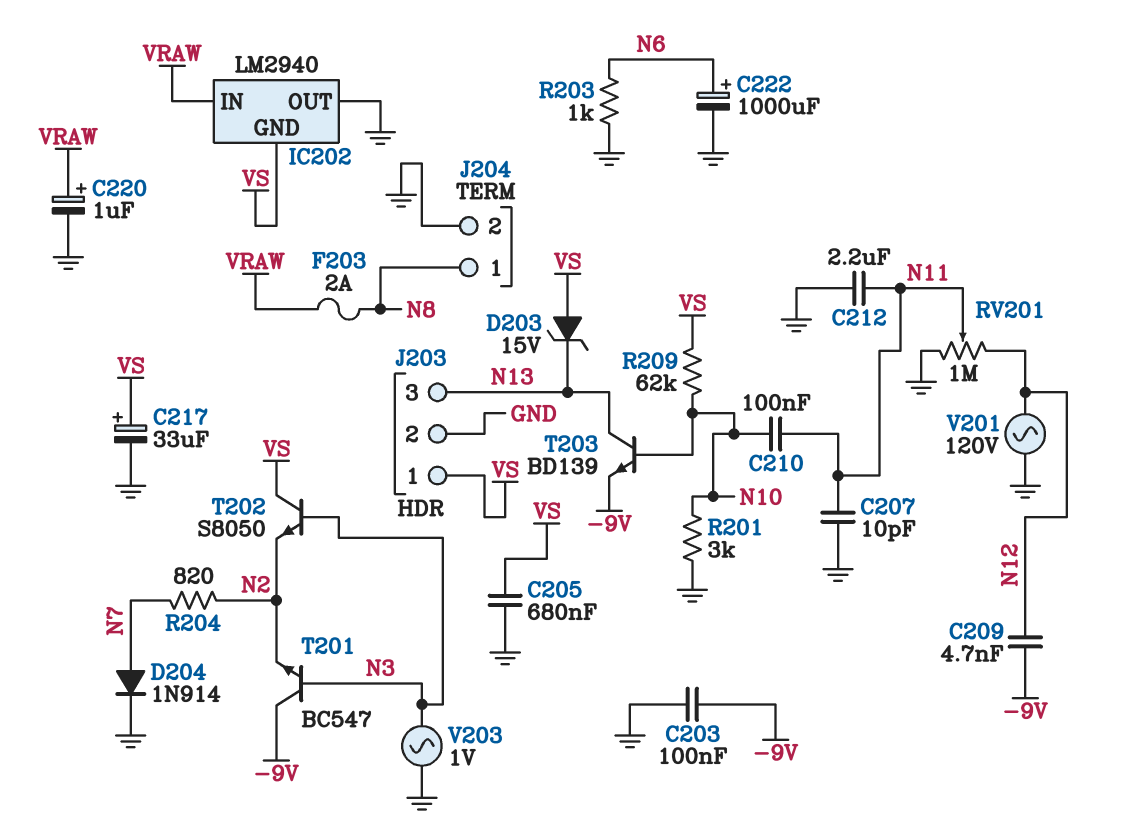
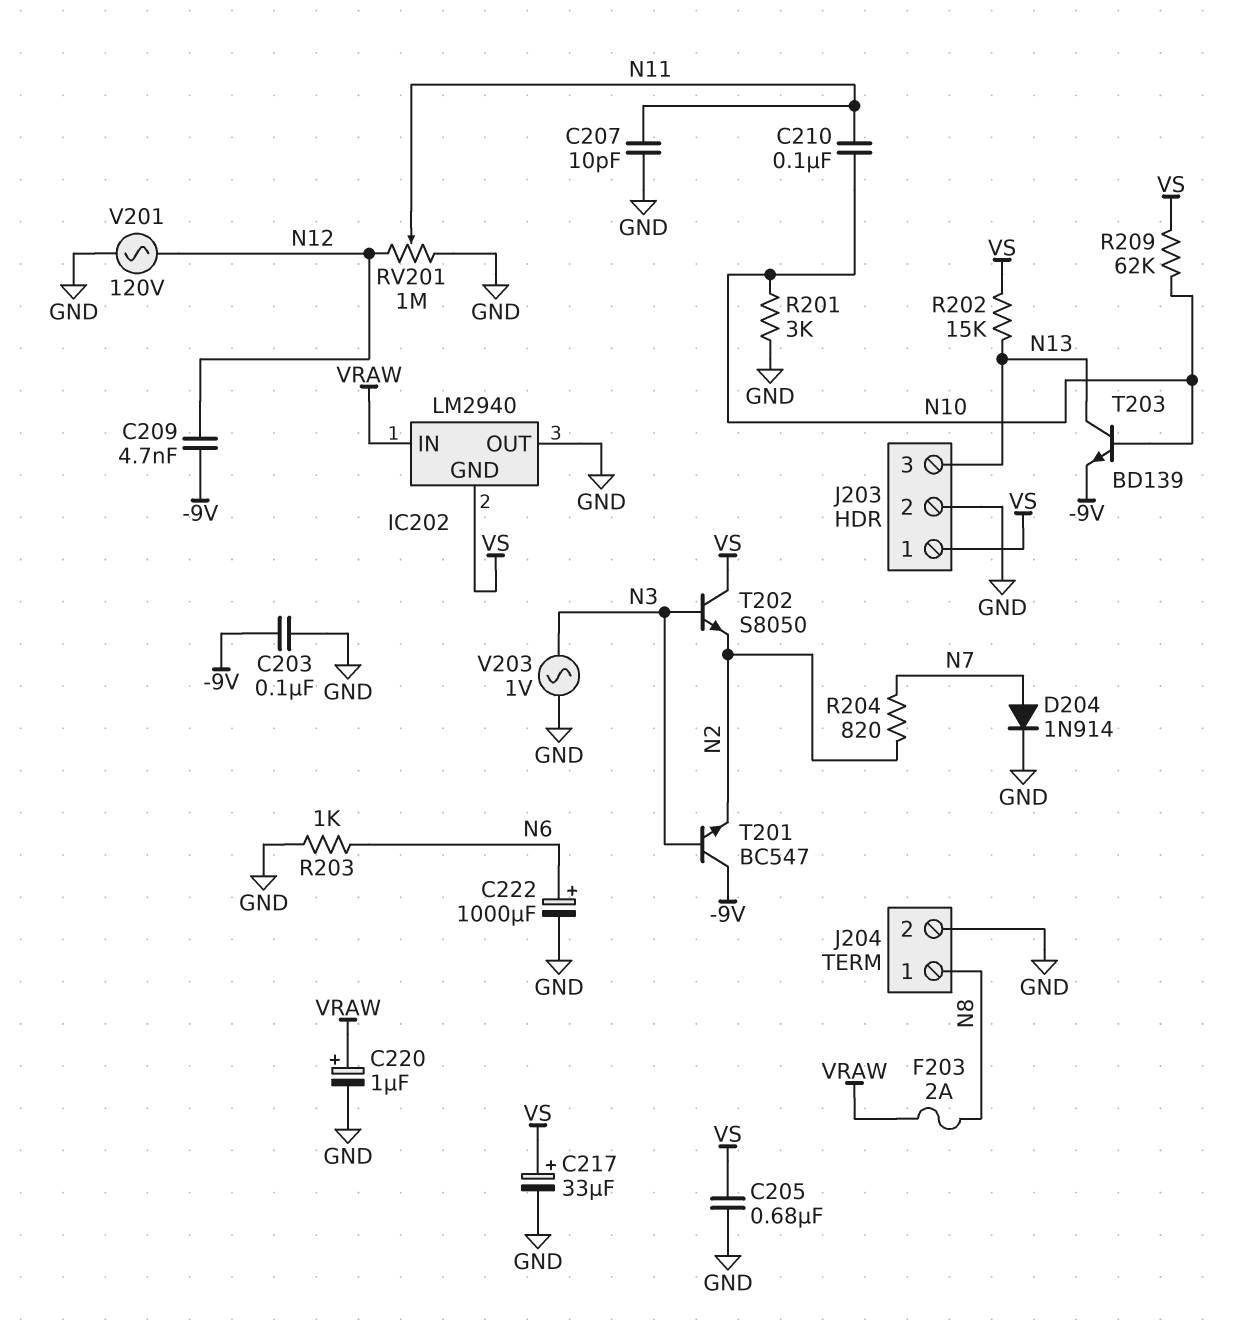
C212: 2.2uF (GND, N11) -> none
D203: zener 15V (A VS, K N13) -> none
R202: none -> 15k (N13, VS)

